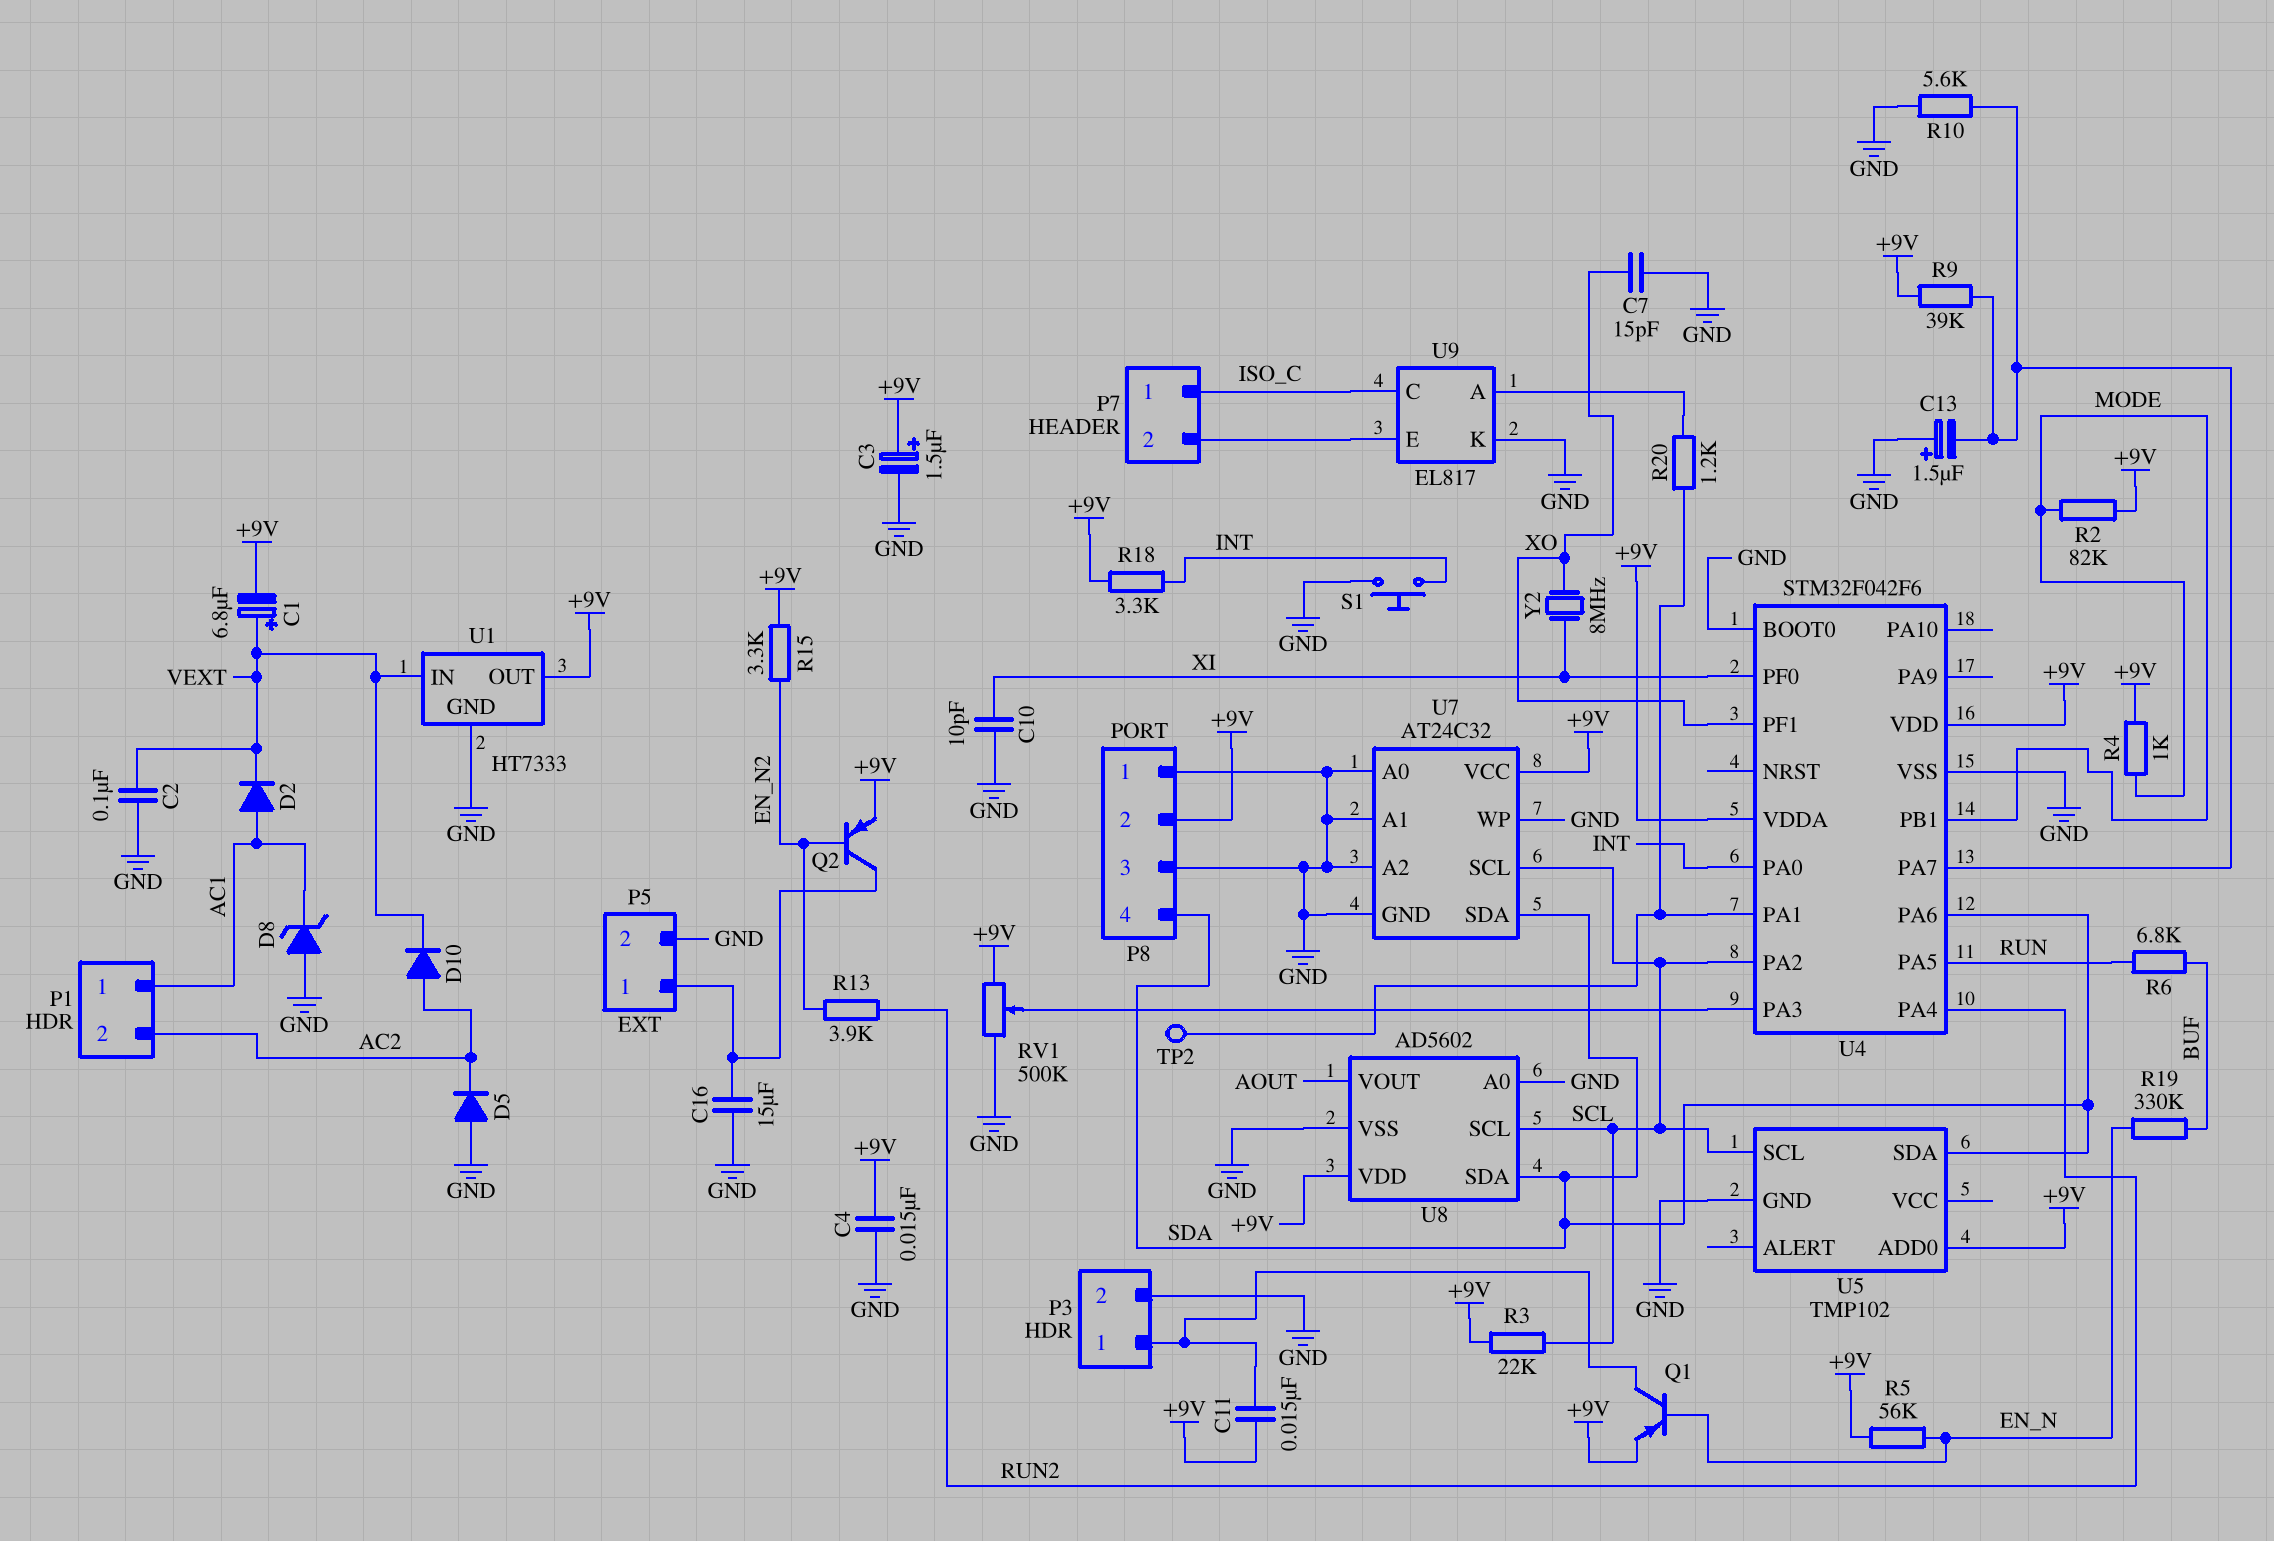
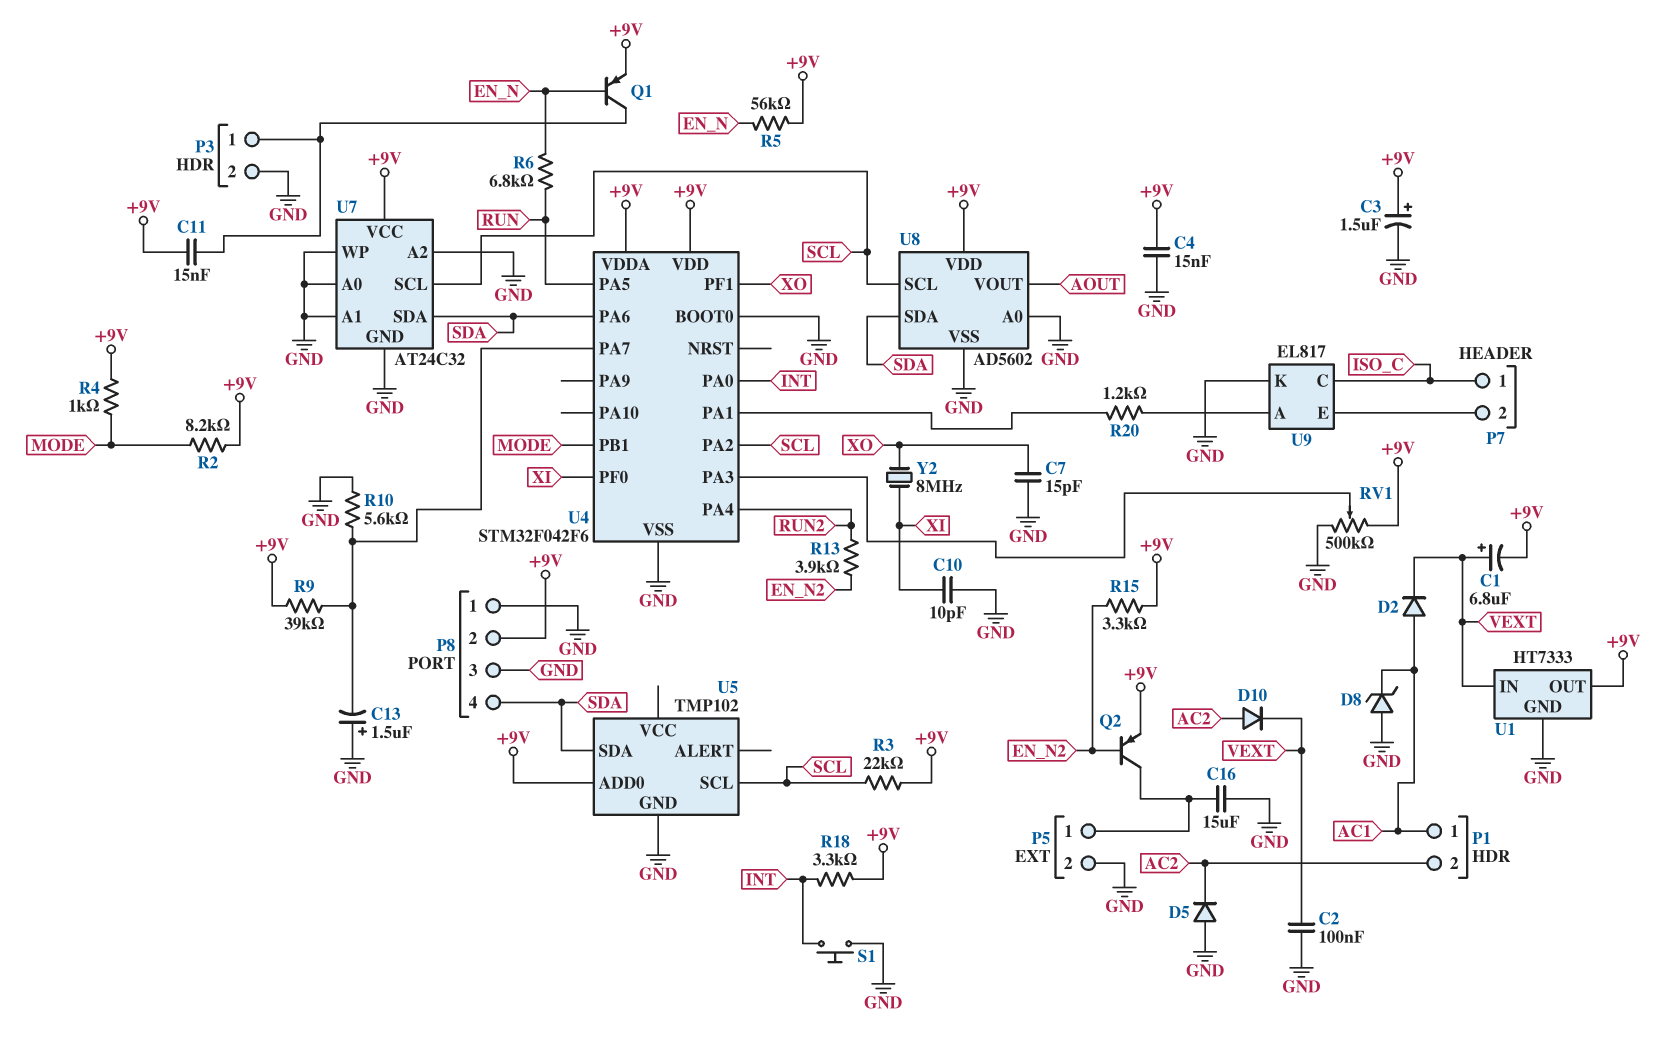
R2: 82k (+9V, MODE) -> 8.2k (+9V, MODE)
R6: 6.8k (BUF, RUN) -> 6.8k (EN_N, RUN)
R19: 330k (BUF, EN_N) -> none
TP2: test point (U4/PA1) -> none

